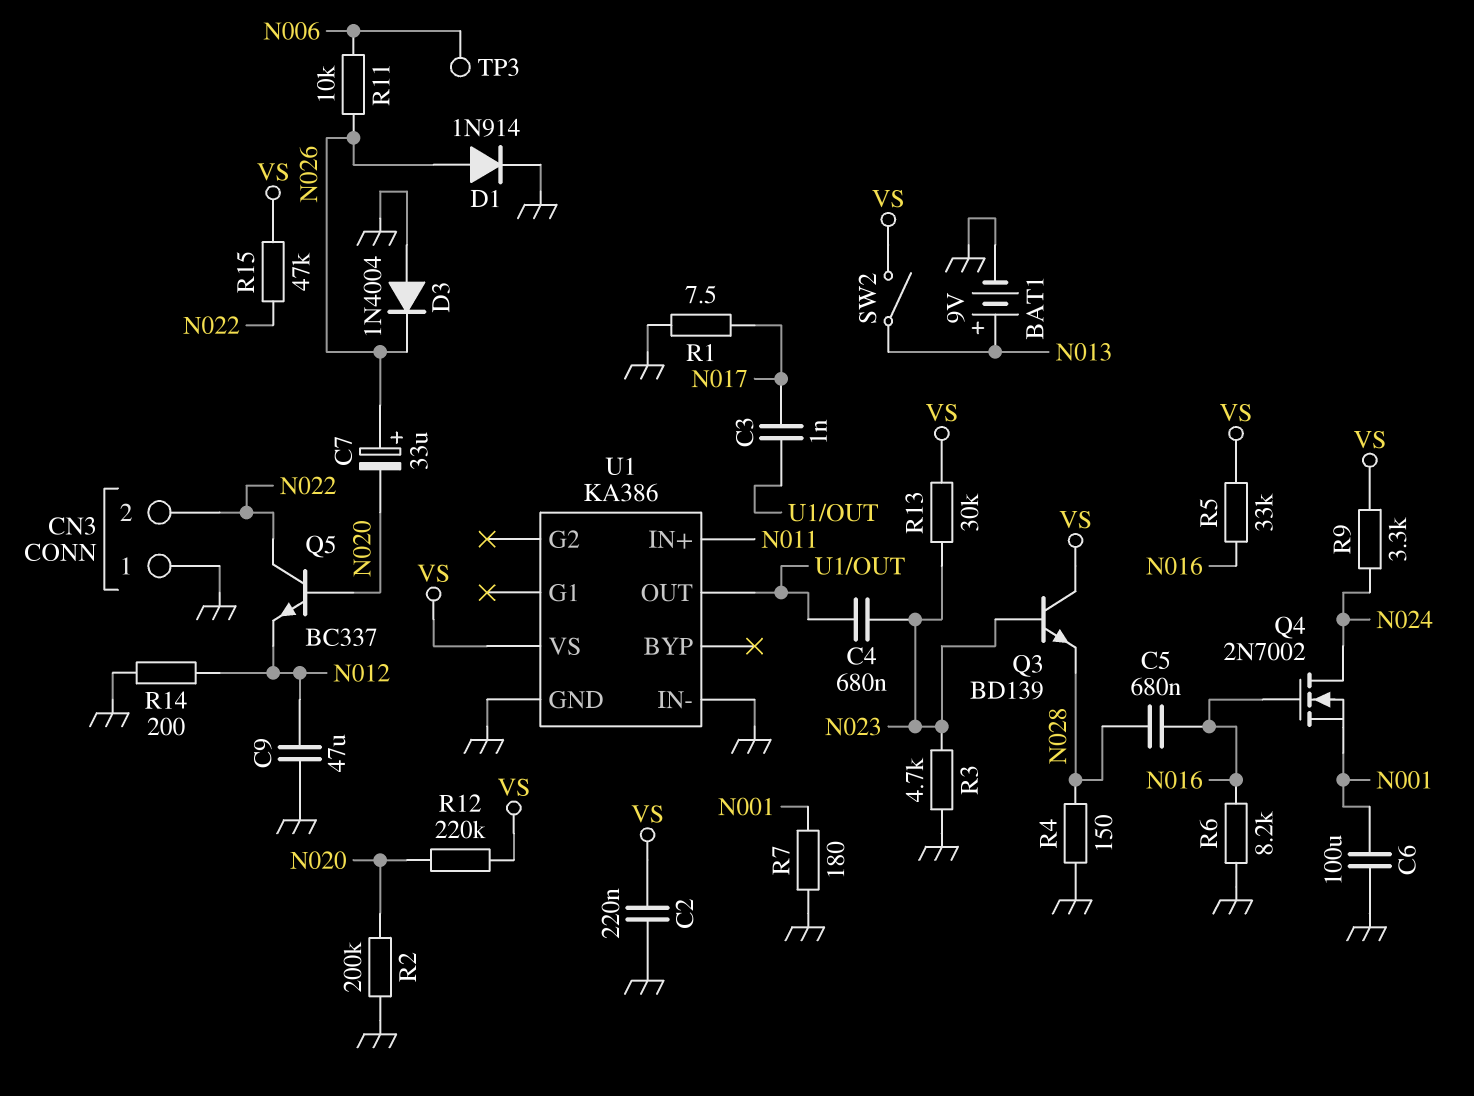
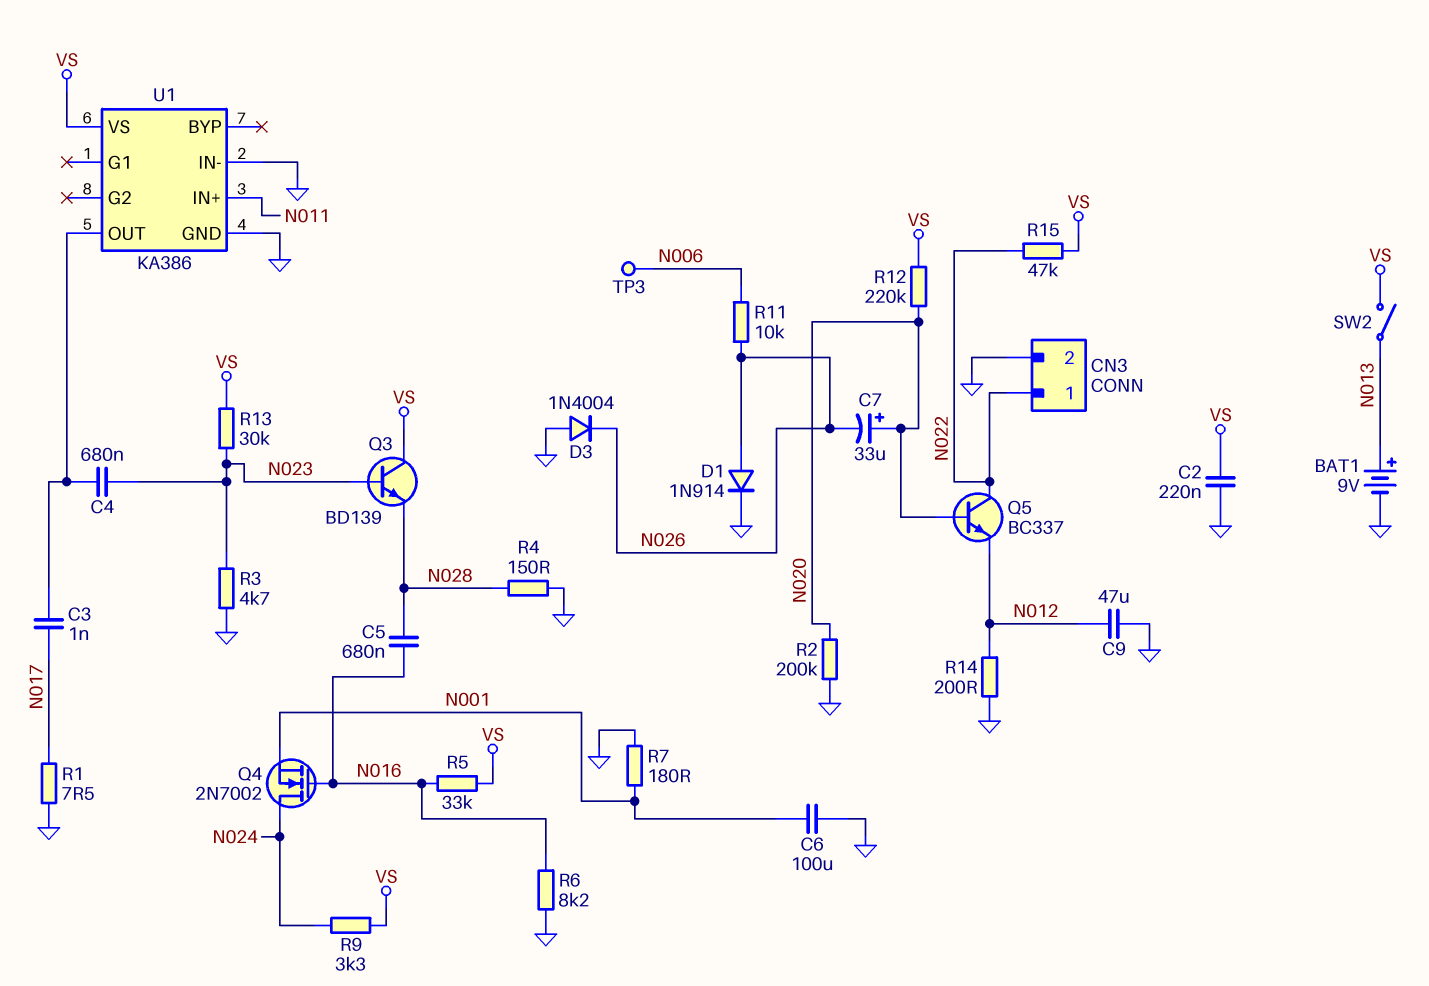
C7: 33uF (plus N026, minus N020) -> 33uF (plus N020, minus N026)
CN3 pin 1: GND -> N022
CN3 pin 2: N022 -> GND

